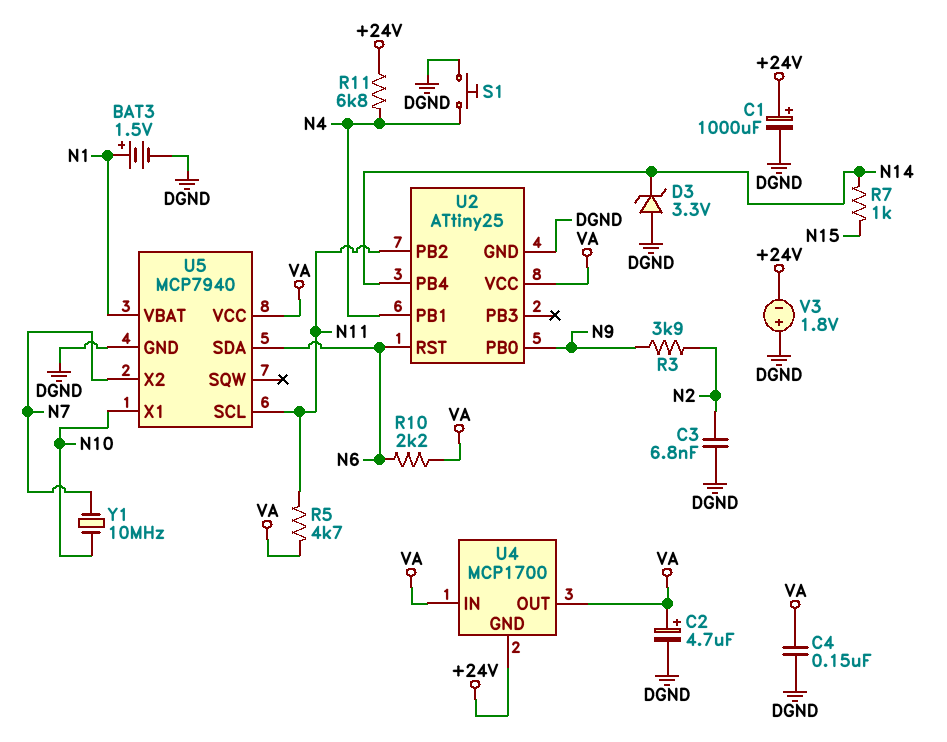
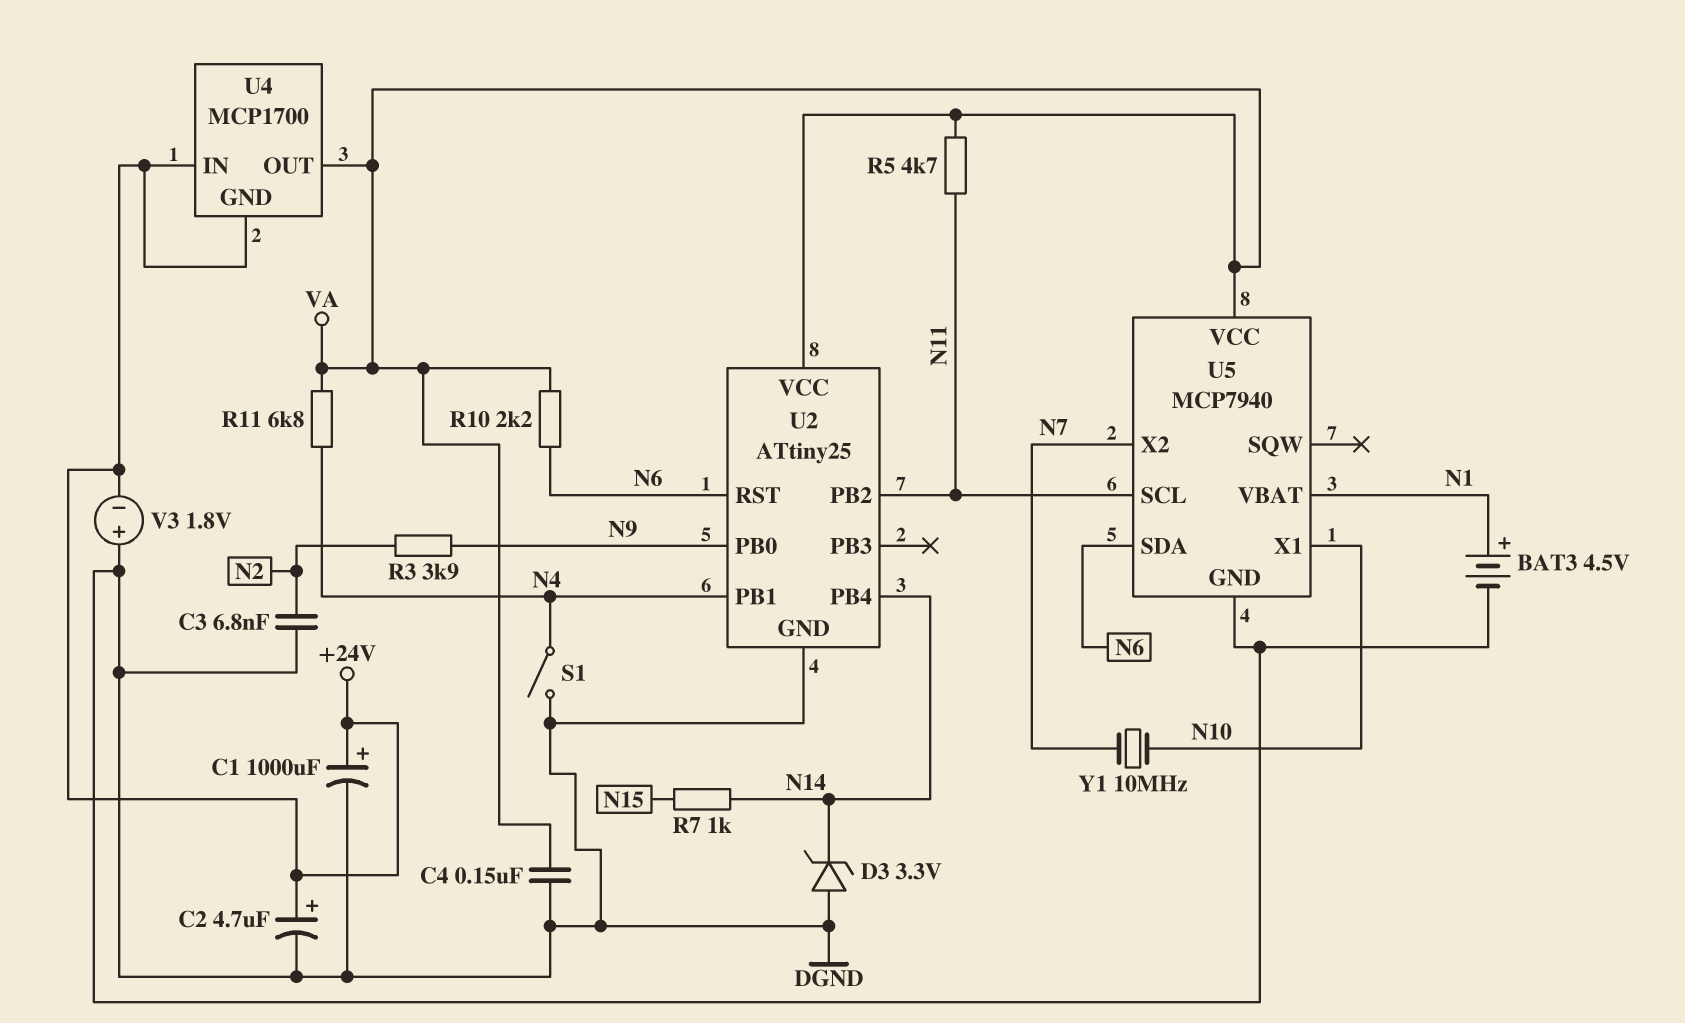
BAT3: 1.5V (plus N1, minus DGND) -> 4.5V (plus N1, minus DGND)
C2: 4.7uF (plus VA, minus DGND) -> 4.7uF (plus +24V, minus DGND)
R11: 6.8k (+24V, N4) -> 6.8k (N4, VA)
S1: button (DGND, N4) -> switch (DGND, N4)
U4 pin IN: VA -> +24V

